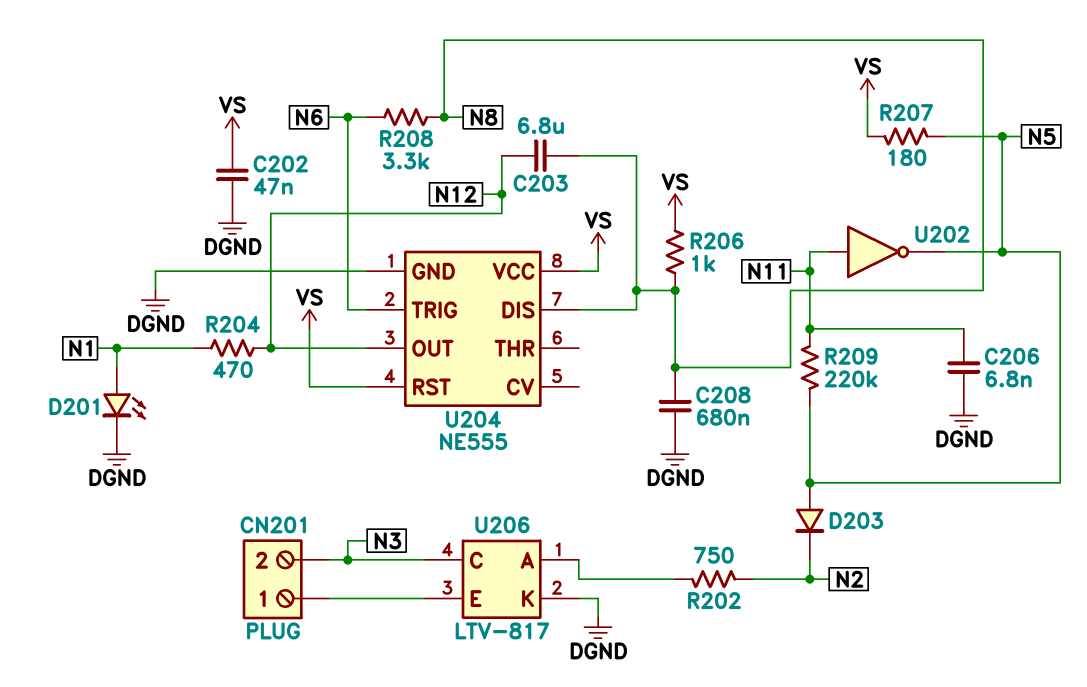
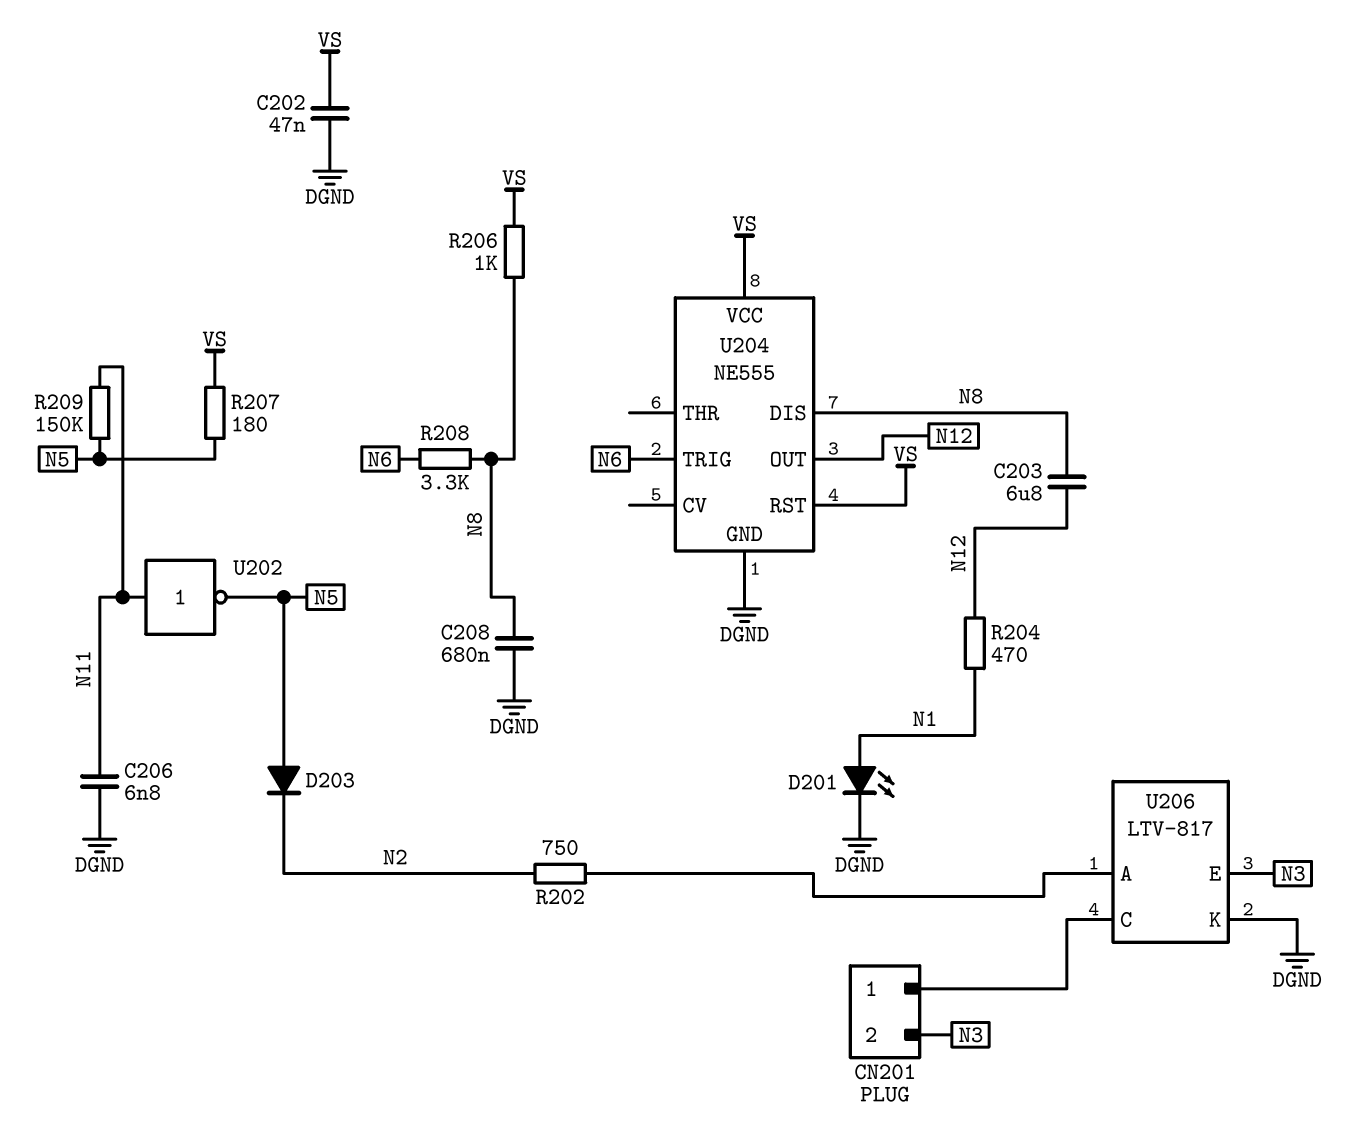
R209: 220k (N5, N11) -> 150k (N5, N11)
U206 pin C: N3 -> CN201/1
U206 pin E: CN201/1 -> N3

